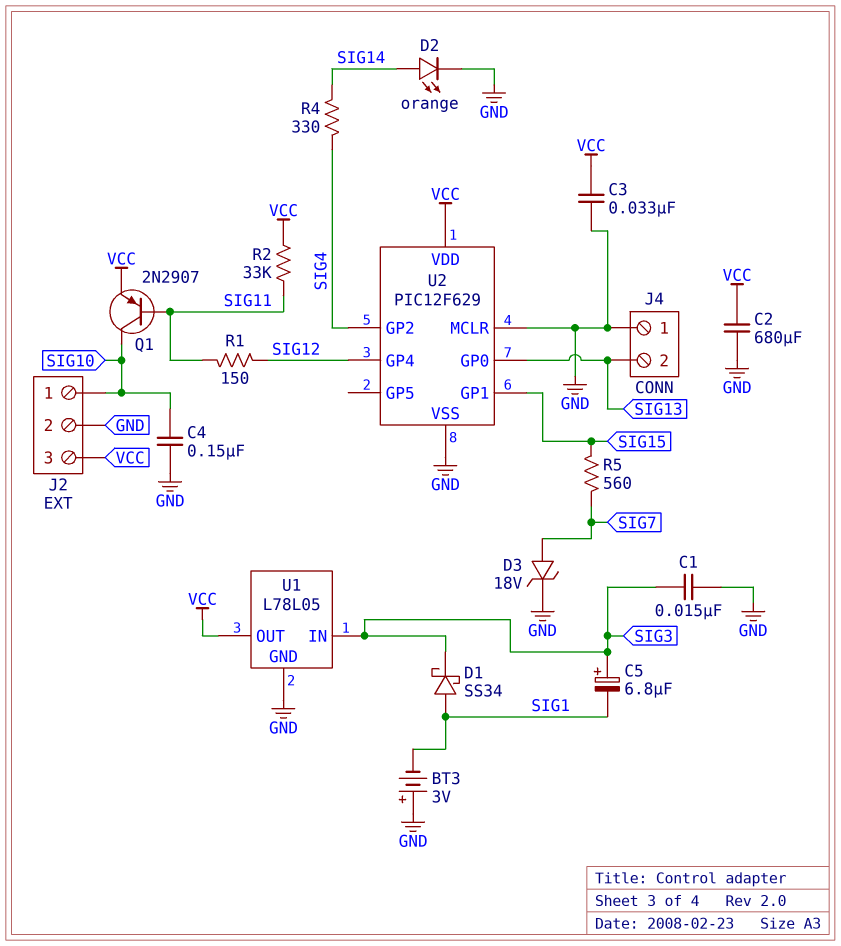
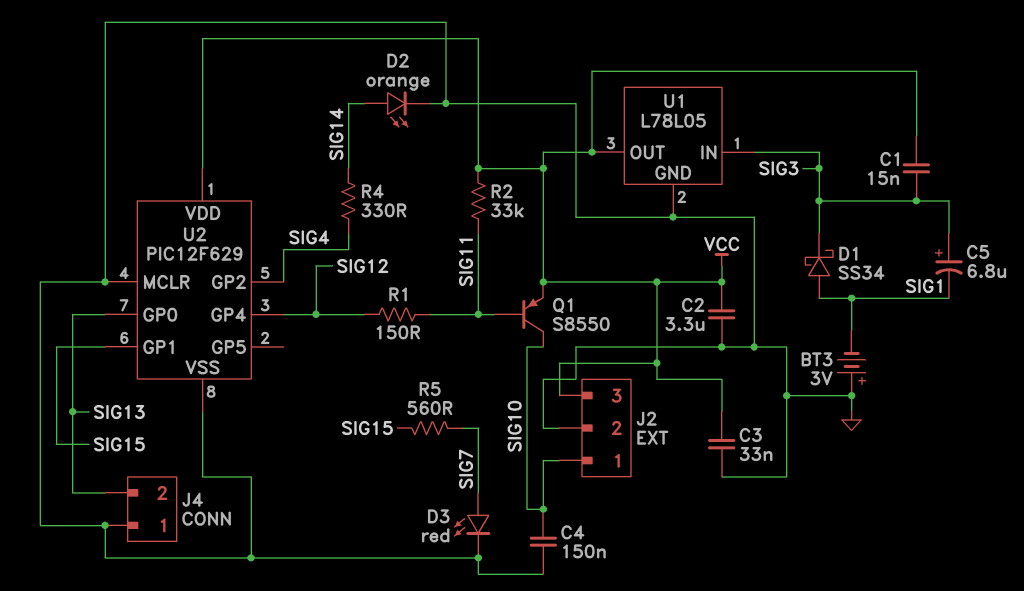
C1: 15nF (GND, SIG3) -> 15nF (SIG3, VCC)
C2: 680uF (GND, VCC) -> 3.3uF (GND, VCC)
D3: zener 18V (A SIG7, K GND) -> LED red (A SIG7, K GND)
Q1: PNP 2N2907 (B SIG11, C SIG10, E VCC) -> PNP S8550 (B SIG11, C SIG10, E VCC)

